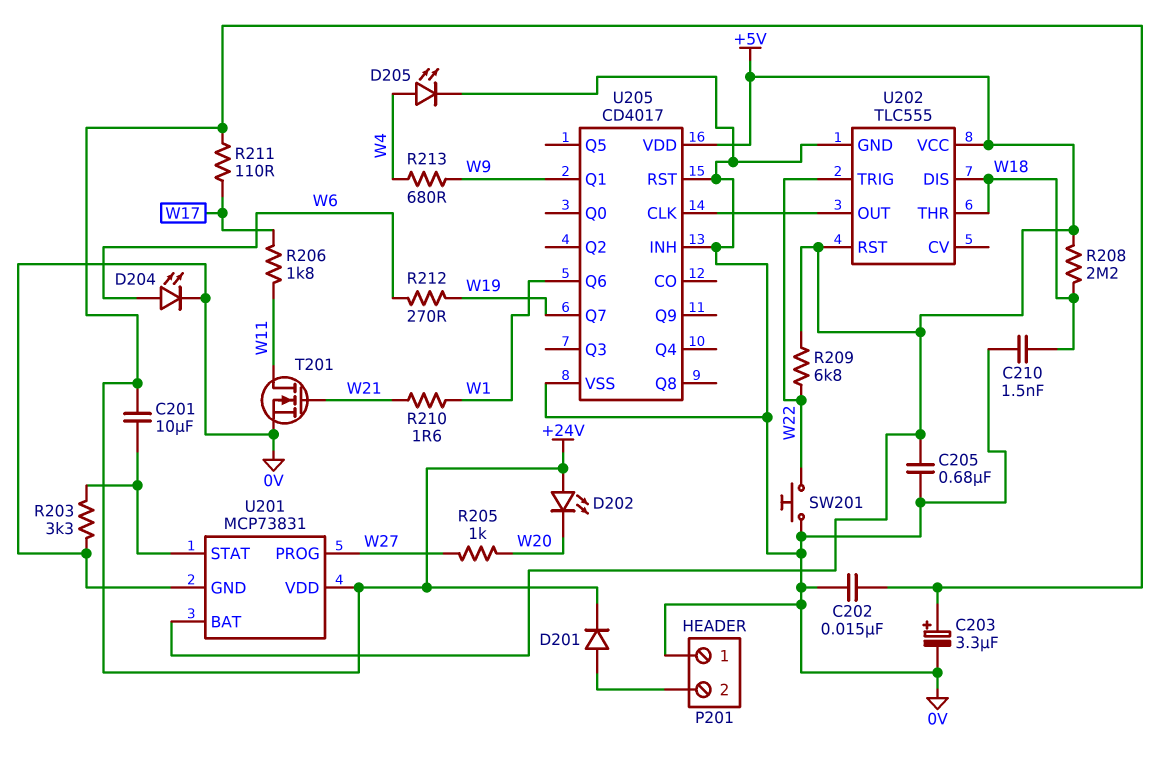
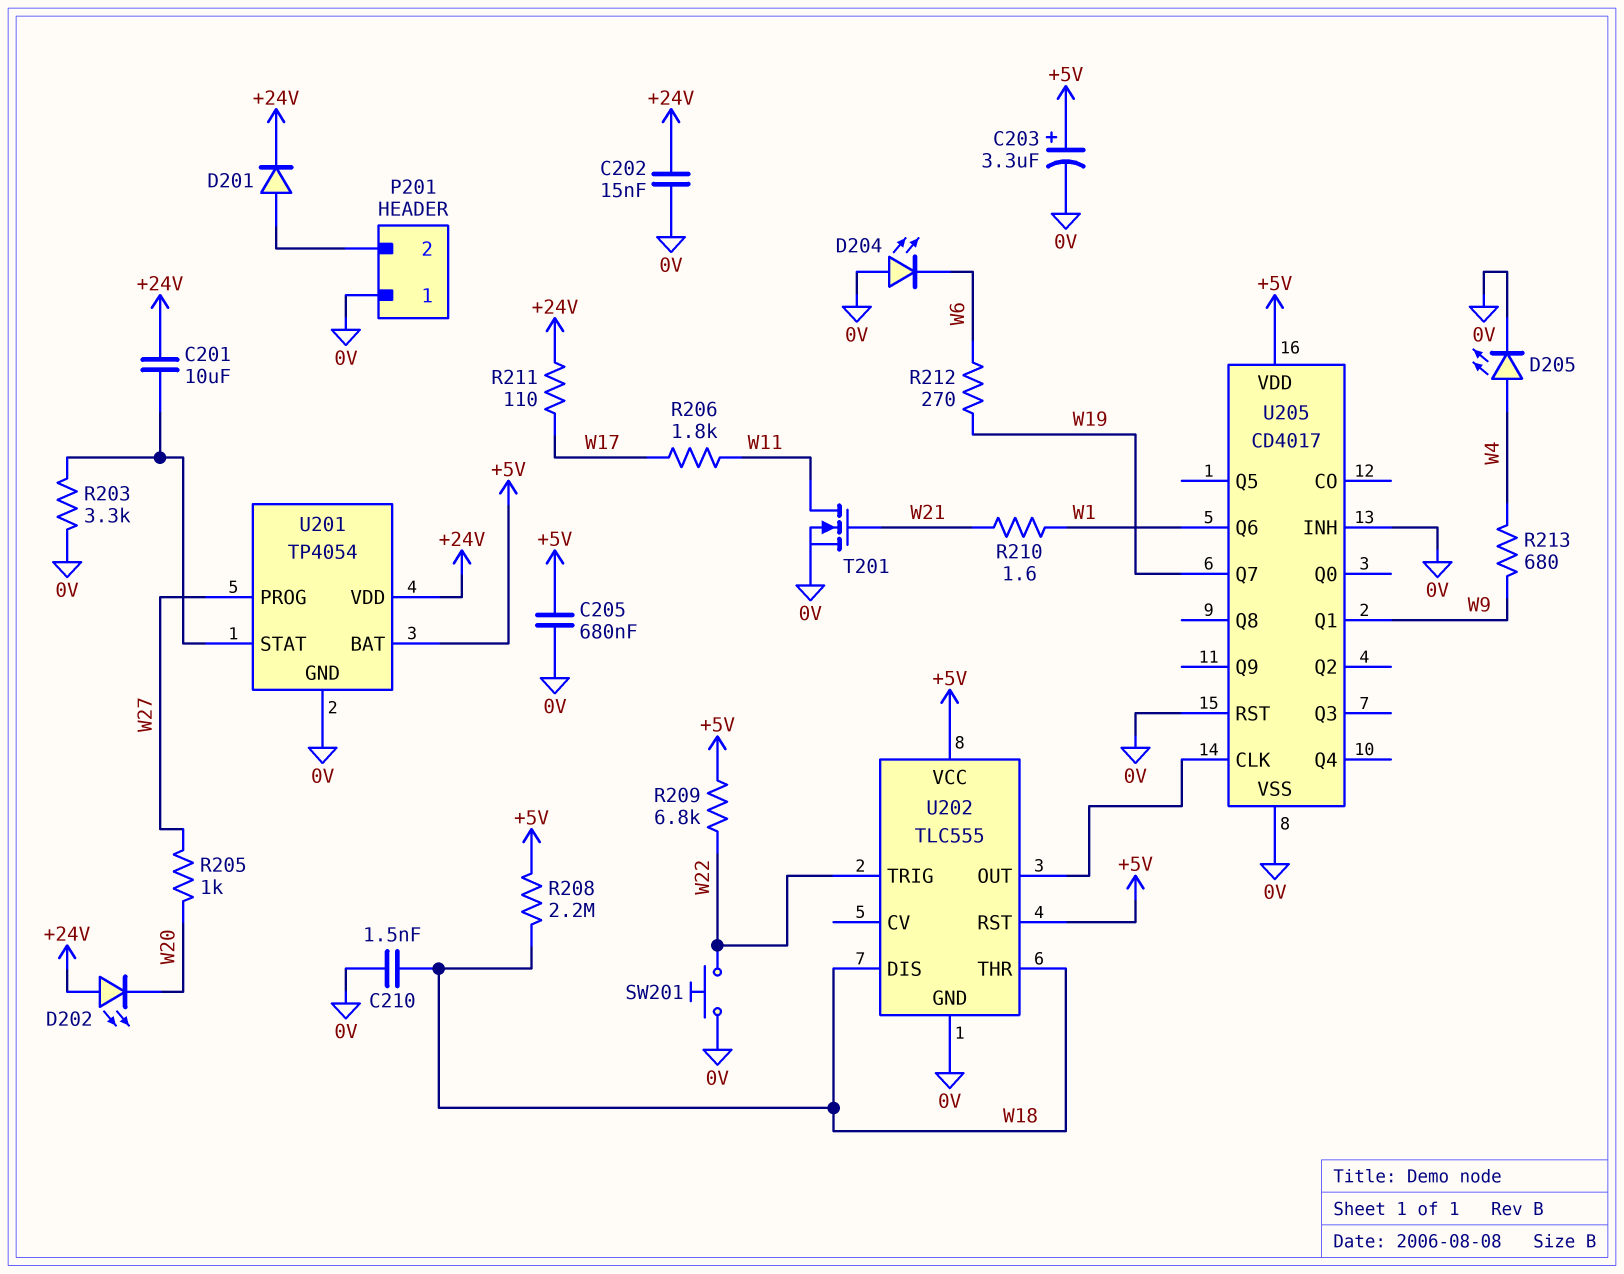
C203: 3.3uF (plus +24V, minus 0V) -> 3.3uF (plus +5V, minus 0V)
D204: LED (A W6, K 0V) -> LED (A 0V, K W6)
U201: MCP73831 -> TP4054

